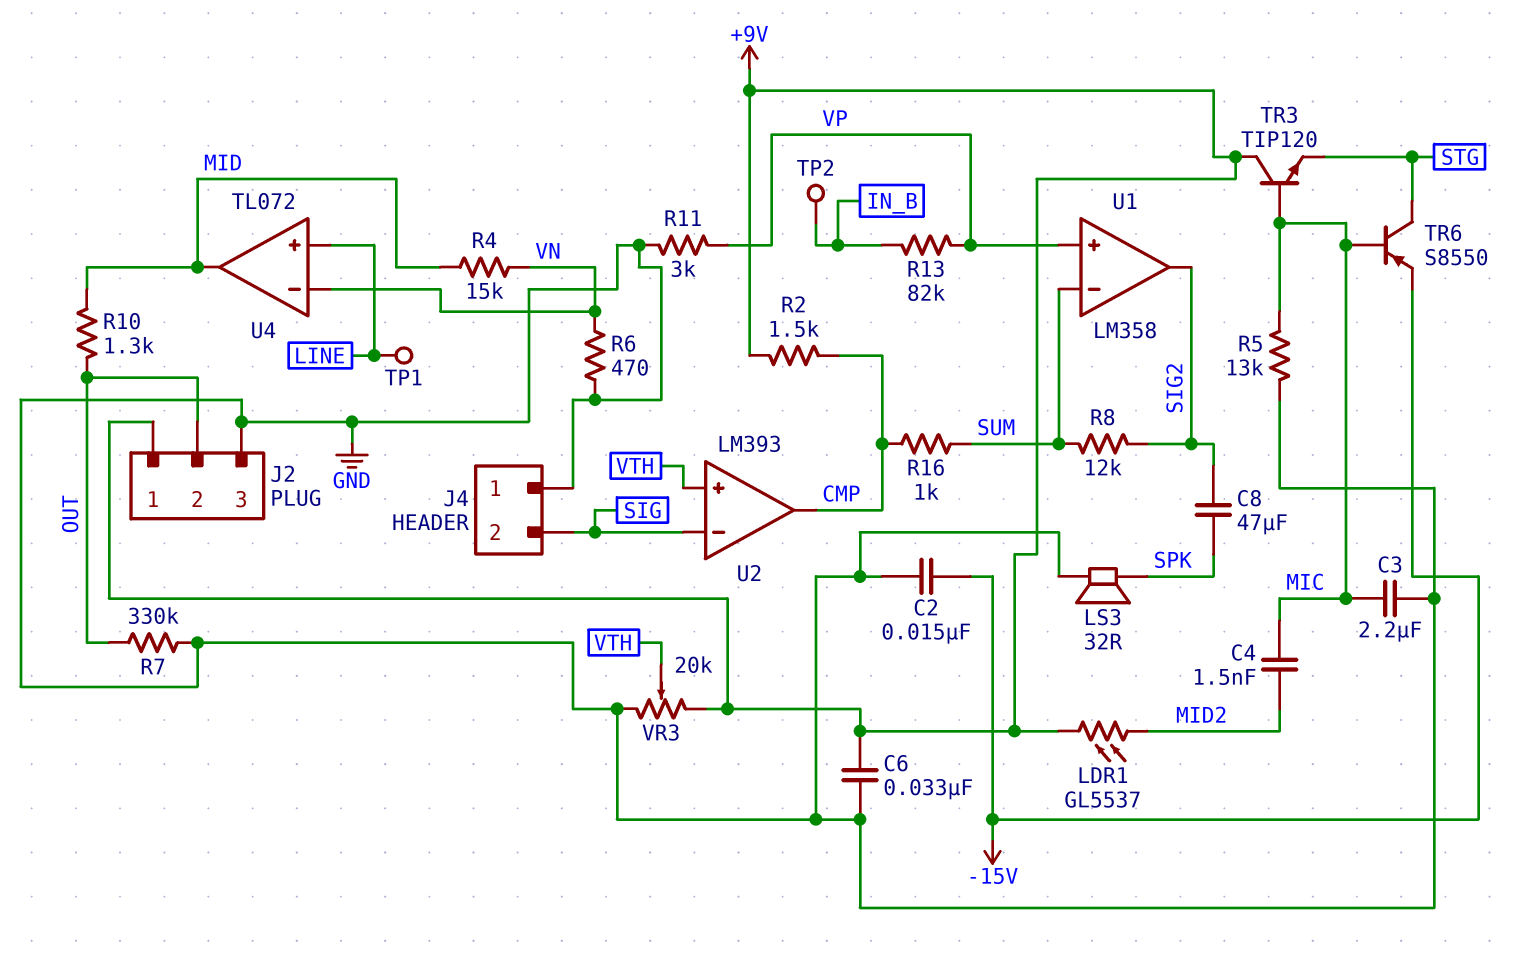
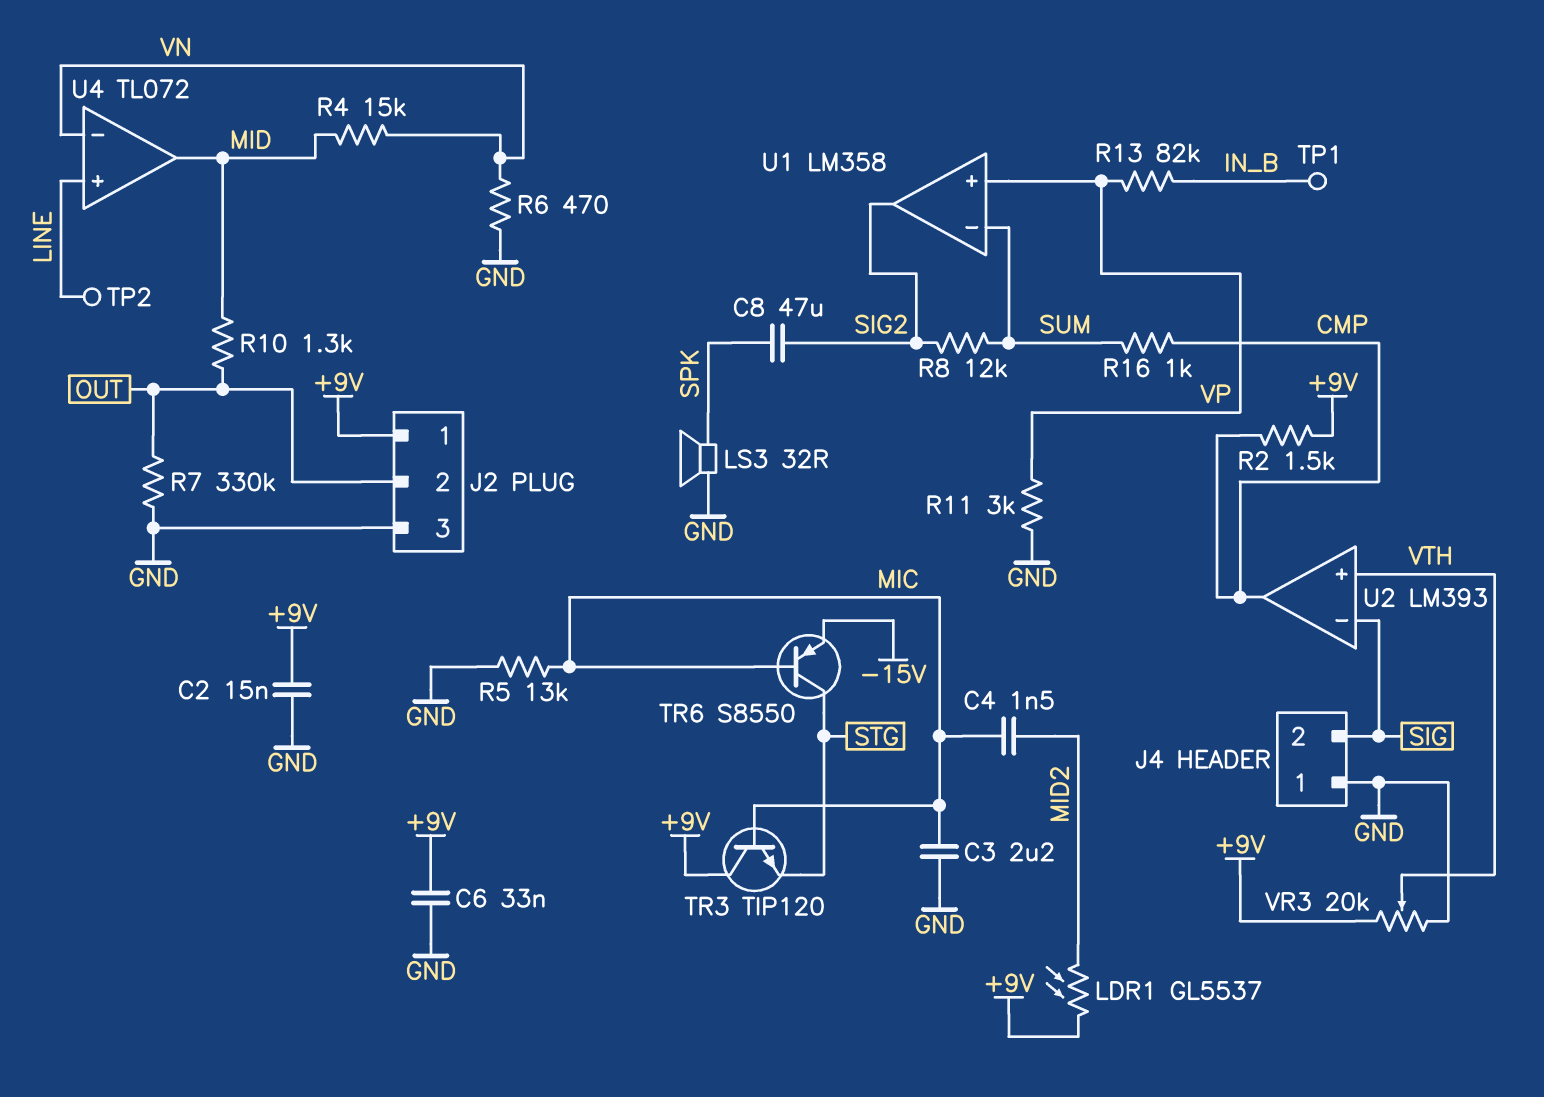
C2: 15nF (-15V, GND) -> 15nF (+9V, GND)
TP1: test point (LINE) -> test point (IN_B)
TP2: test point (IN_B) -> test point (LINE)

